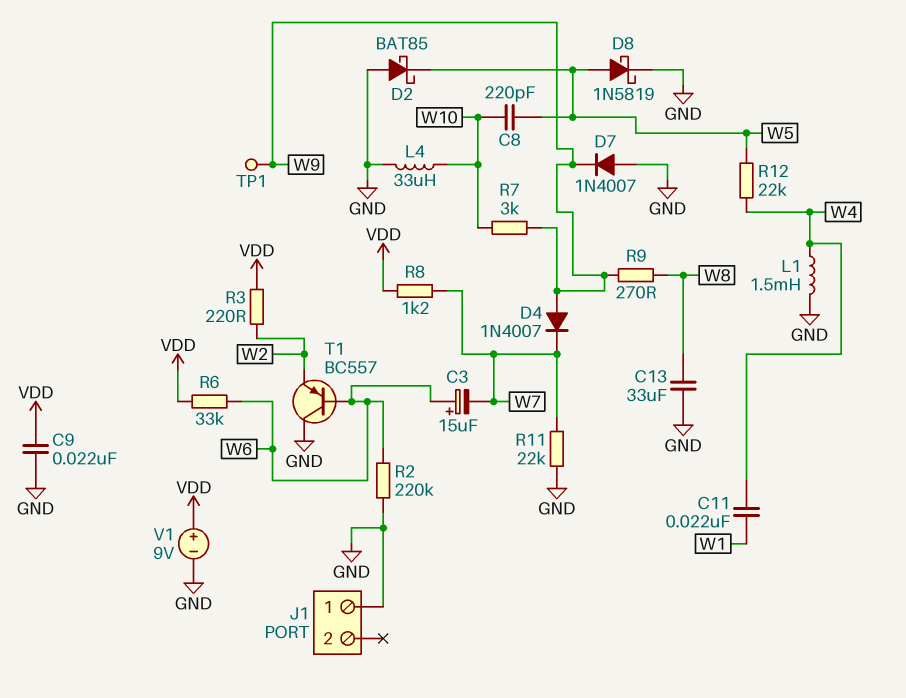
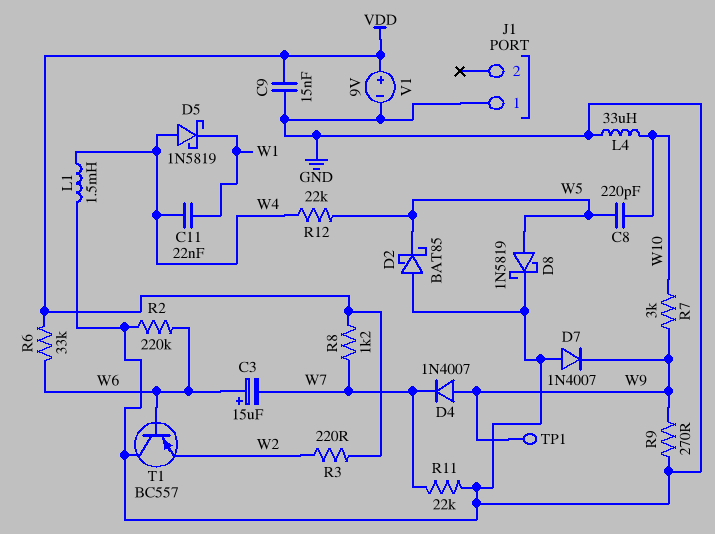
C9: 22nF (GND, VDD) -> 15nF (GND, VDD)
C13: 33uF (GND, W8) -> none
D5: none -> schottky 1N5819 (A W4, K W1)
R9: 270 (W8, W9) -> 270 (GND, W9)

